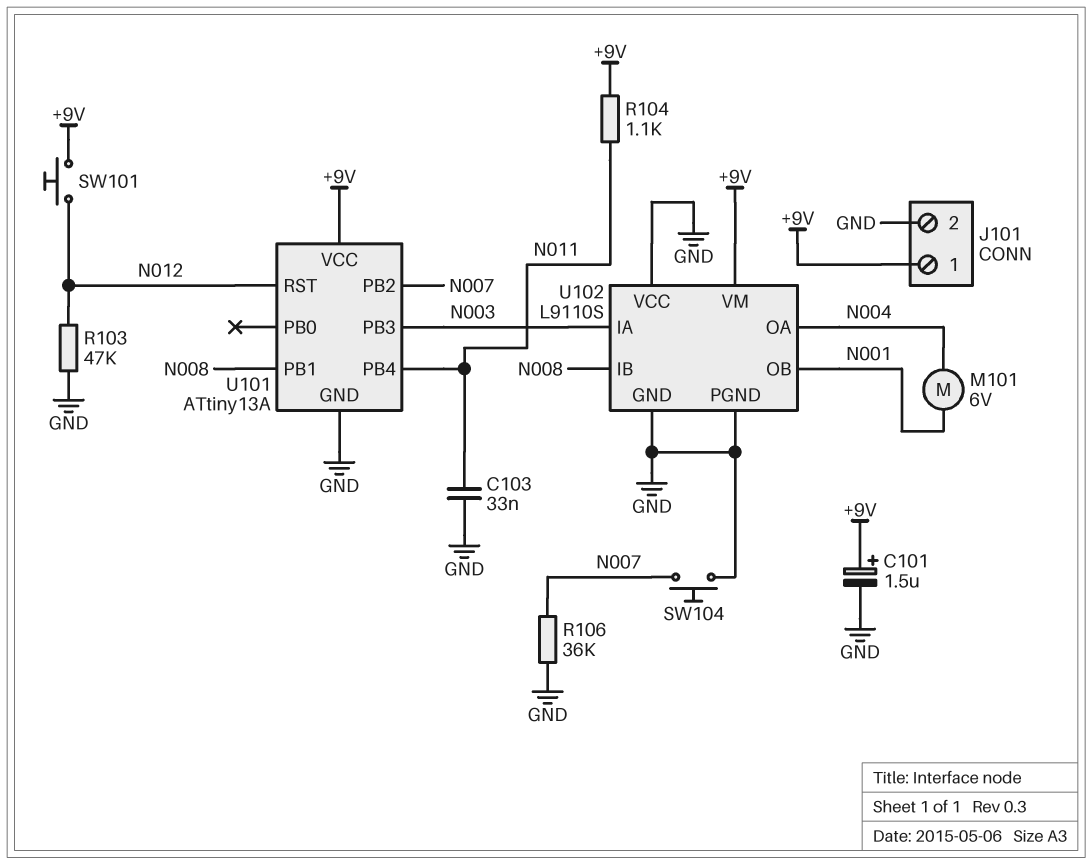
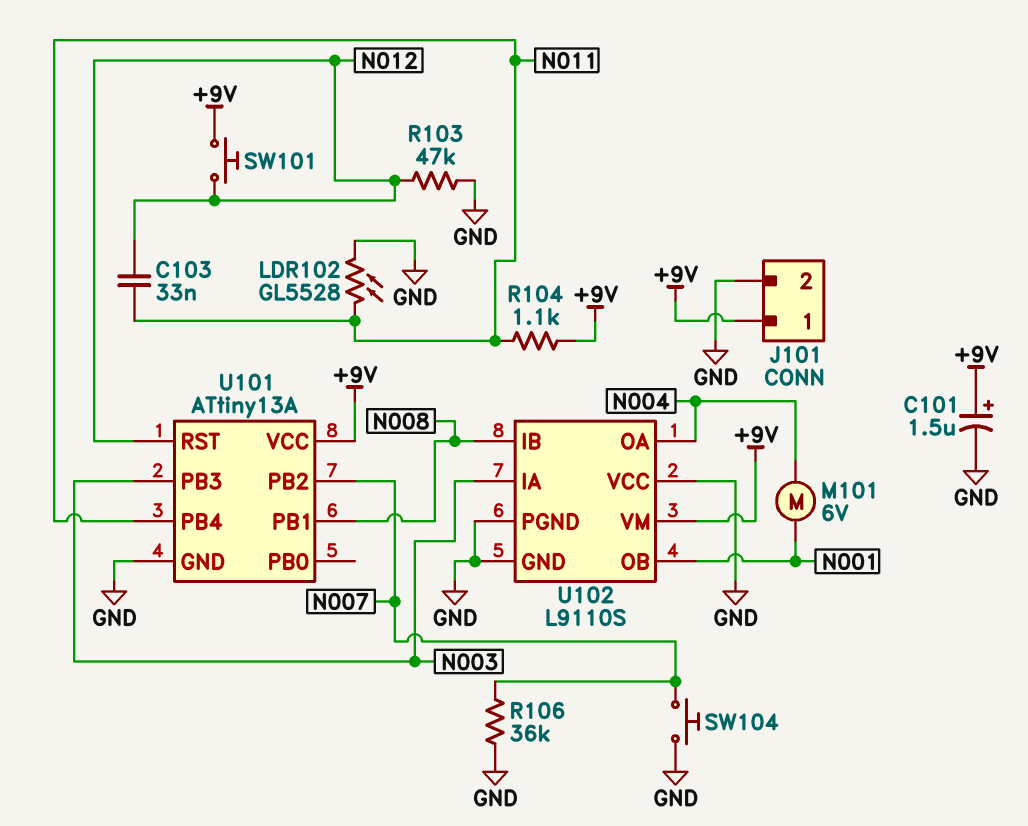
C103: 33nF (GND, N011) -> 33nF (N011, N012)
LDR102: none -> GL5528 (GND, N011)

